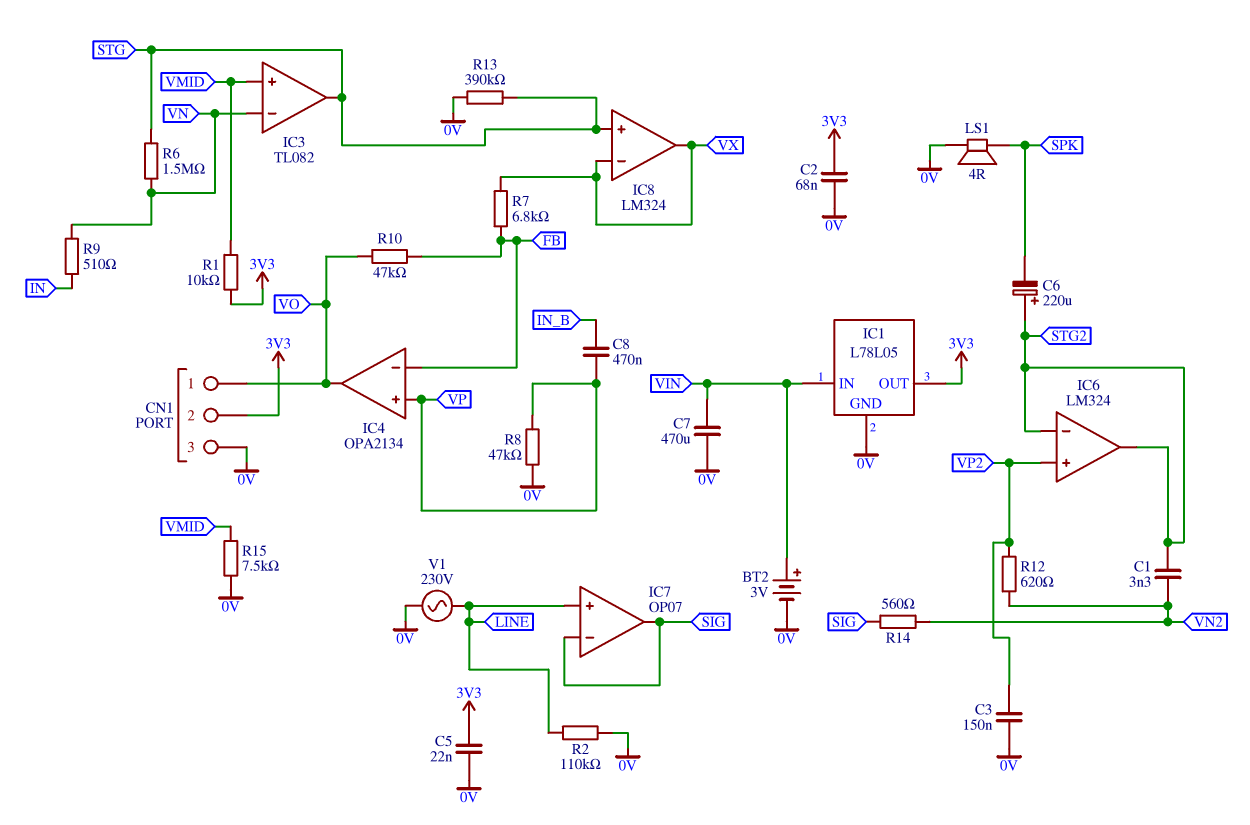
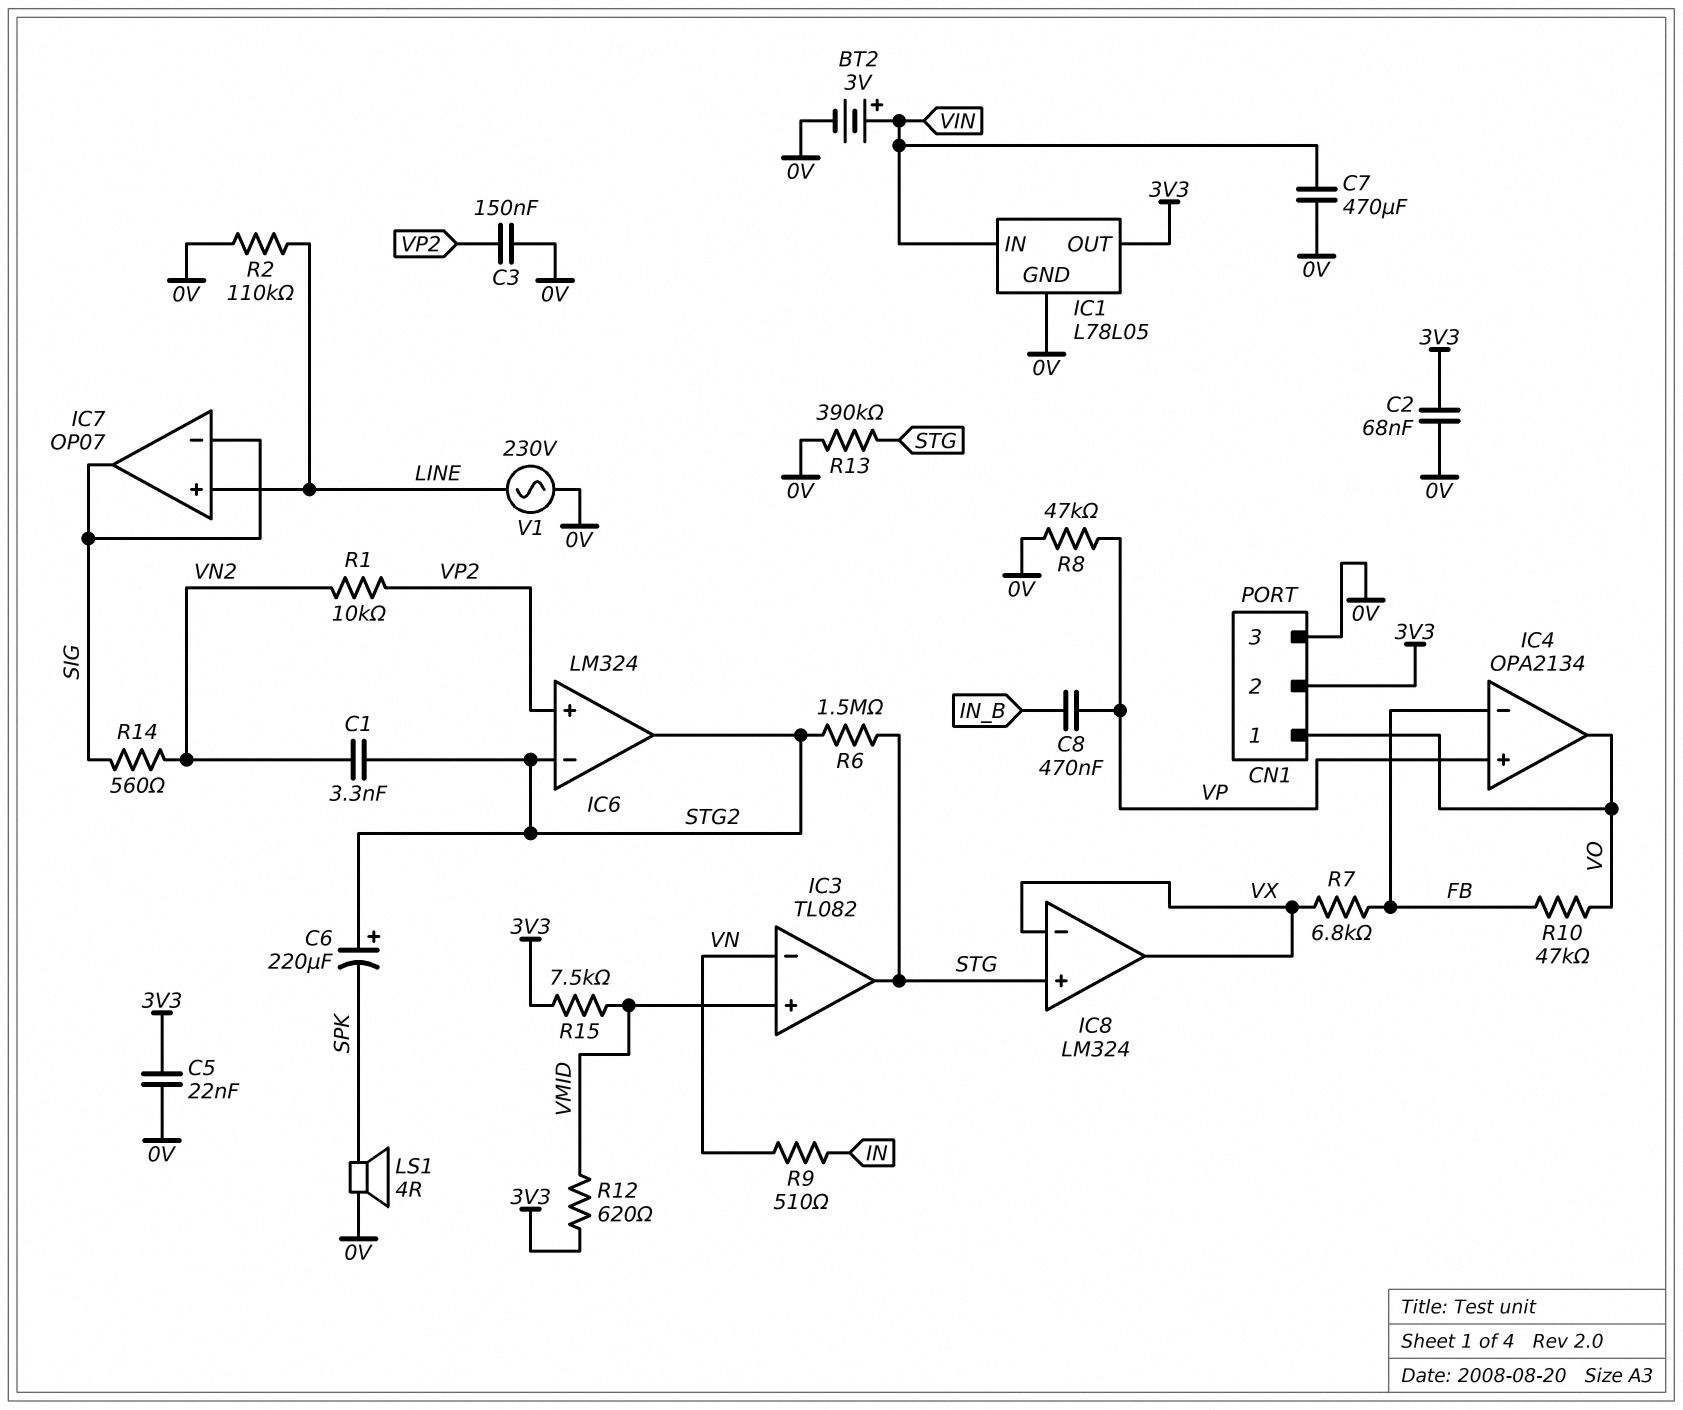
R1: 10k (3V3, VMID) -> 10k (VN2, VP2)
R6: 1.5M (STG, VN) -> 1.5M (STG, STG2)
R12: 620 (VN2, VP2) -> 620 (3V3, VMID)
R15: 7.5k (0V, VMID) -> 7.5k (3V3, VMID)

